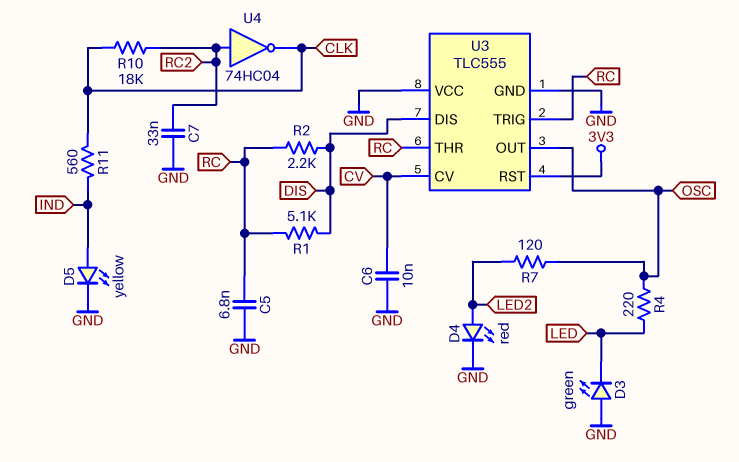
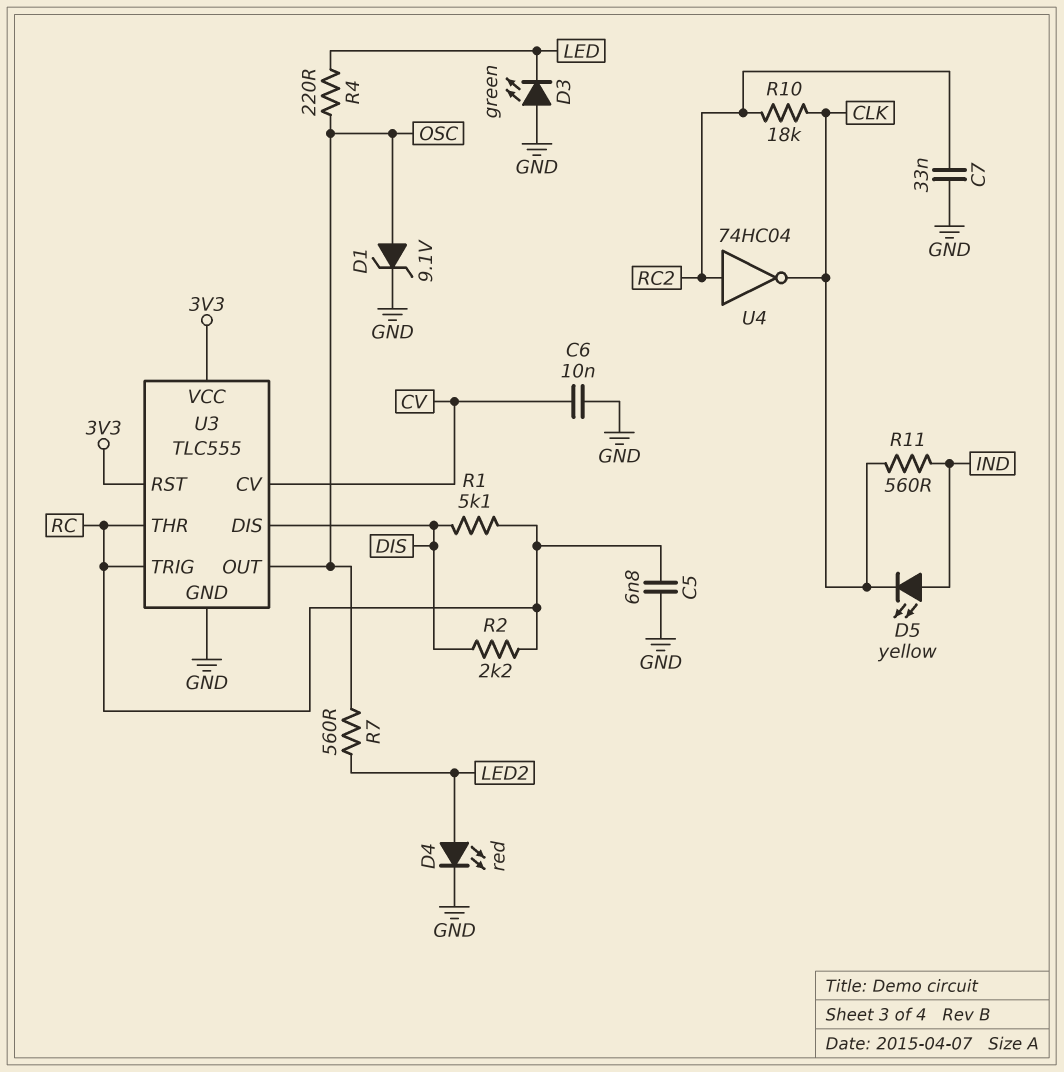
D1: none -> zener 9.1V (A OSC, K GND)
D5: LED yellow (A IND, K GND) -> LED yellow (A IND, K CLK)
R7: 120 (LED2, OSC) -> 560 (LED2, OSC)
U3 pin VCC: GND -> 3V3

